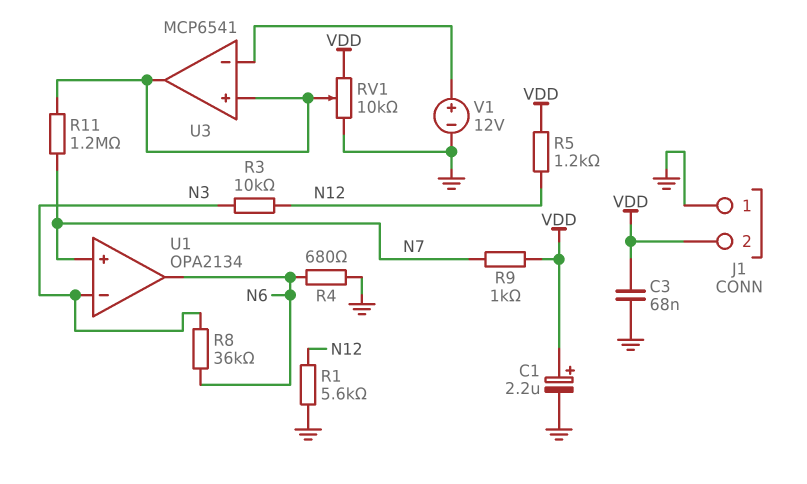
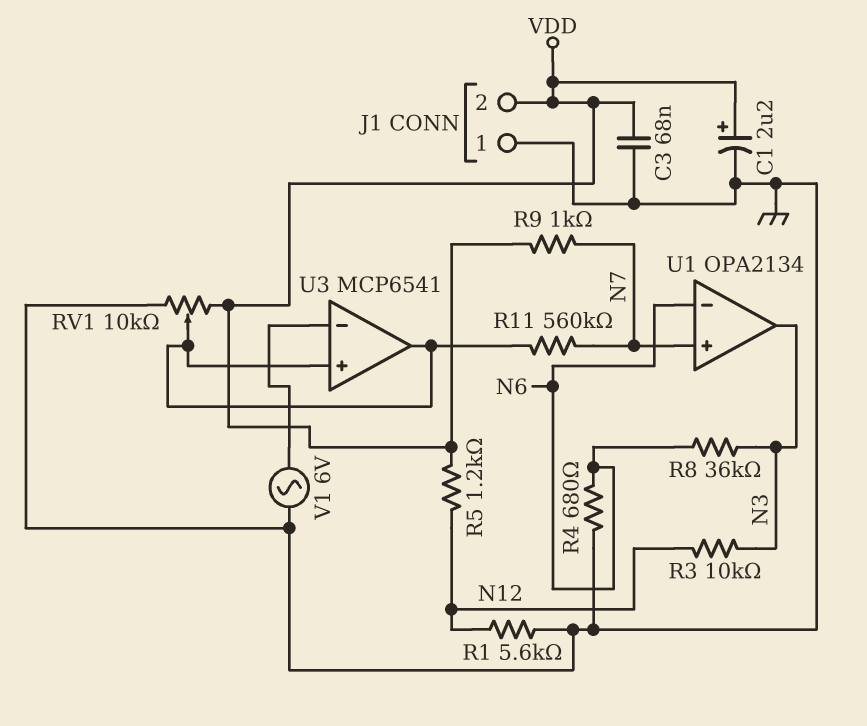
R11: 1.2M (N7, U3/in+) -> 560k (N7, U3/in+)
U1 pin in-: N3 -> N6
U1 pin out: N6 -> N3
V1: 12V (plus U3/in-, minus GND) -> AC 6V (GND, U3/in-)

